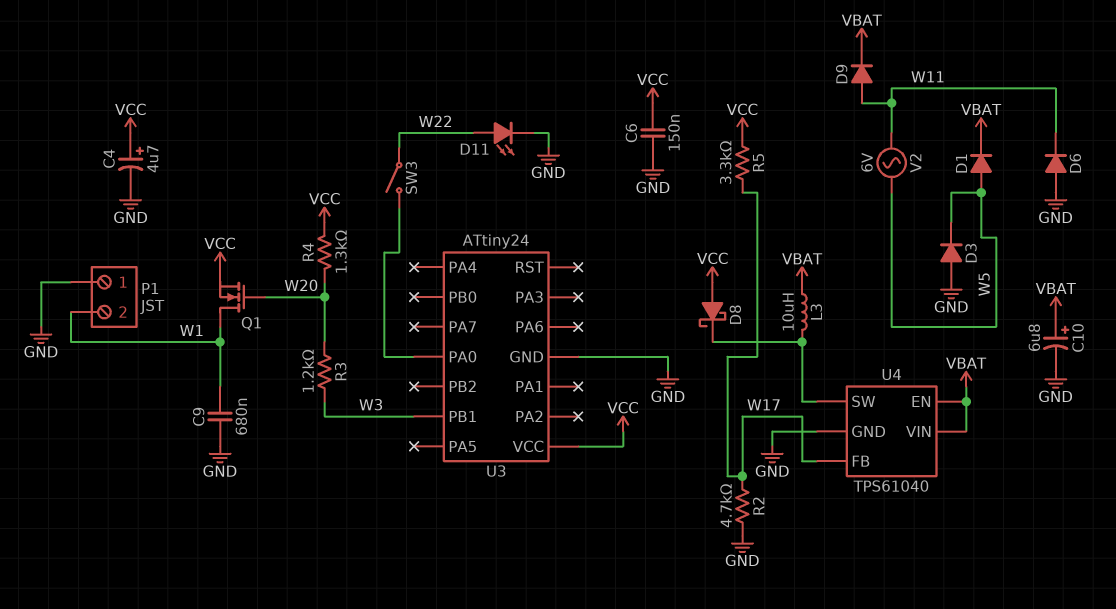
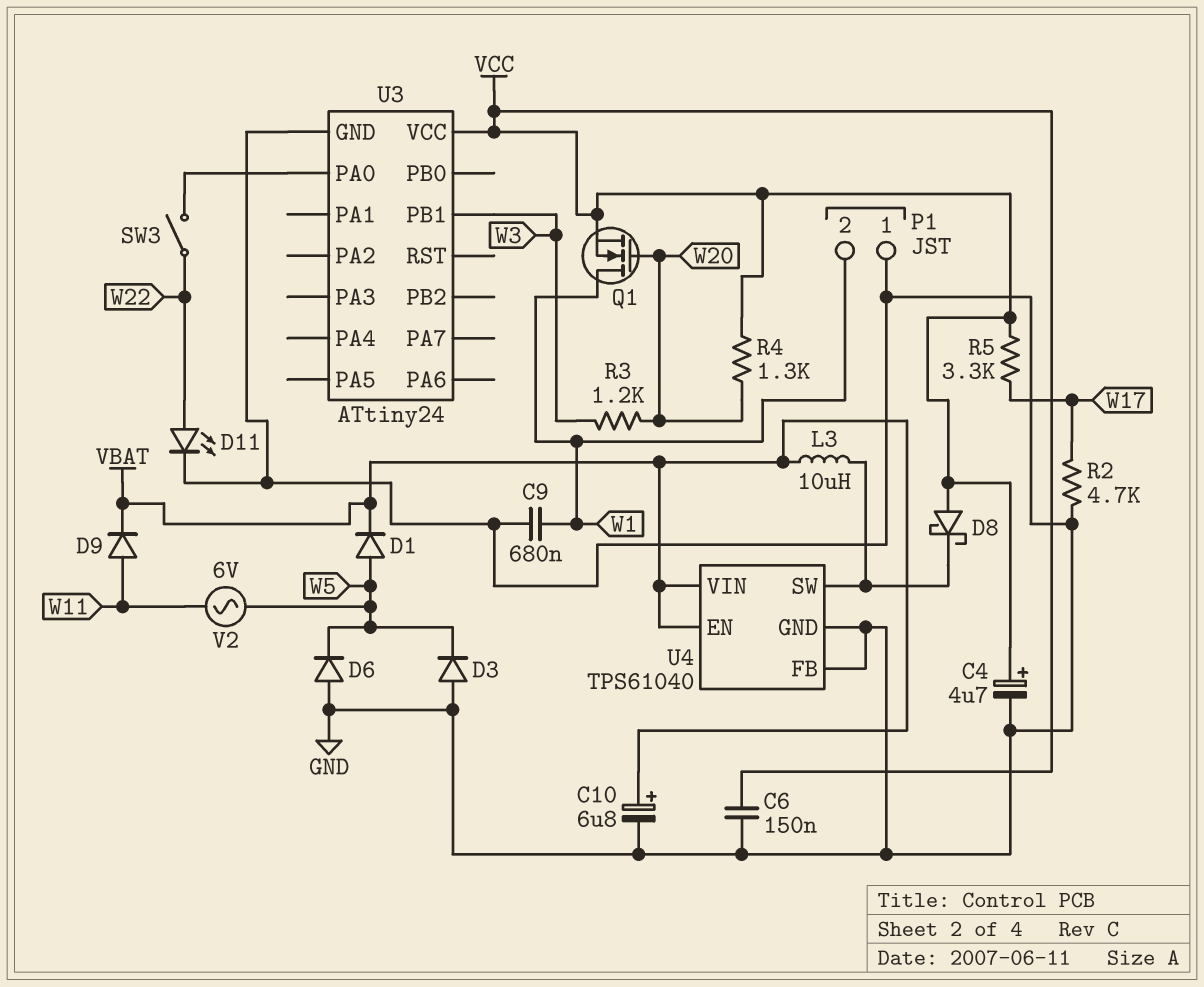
D6: diode (A GND, K W11) -> diode (A GND, K W5)
U4 pin FB: W17 -> GND

